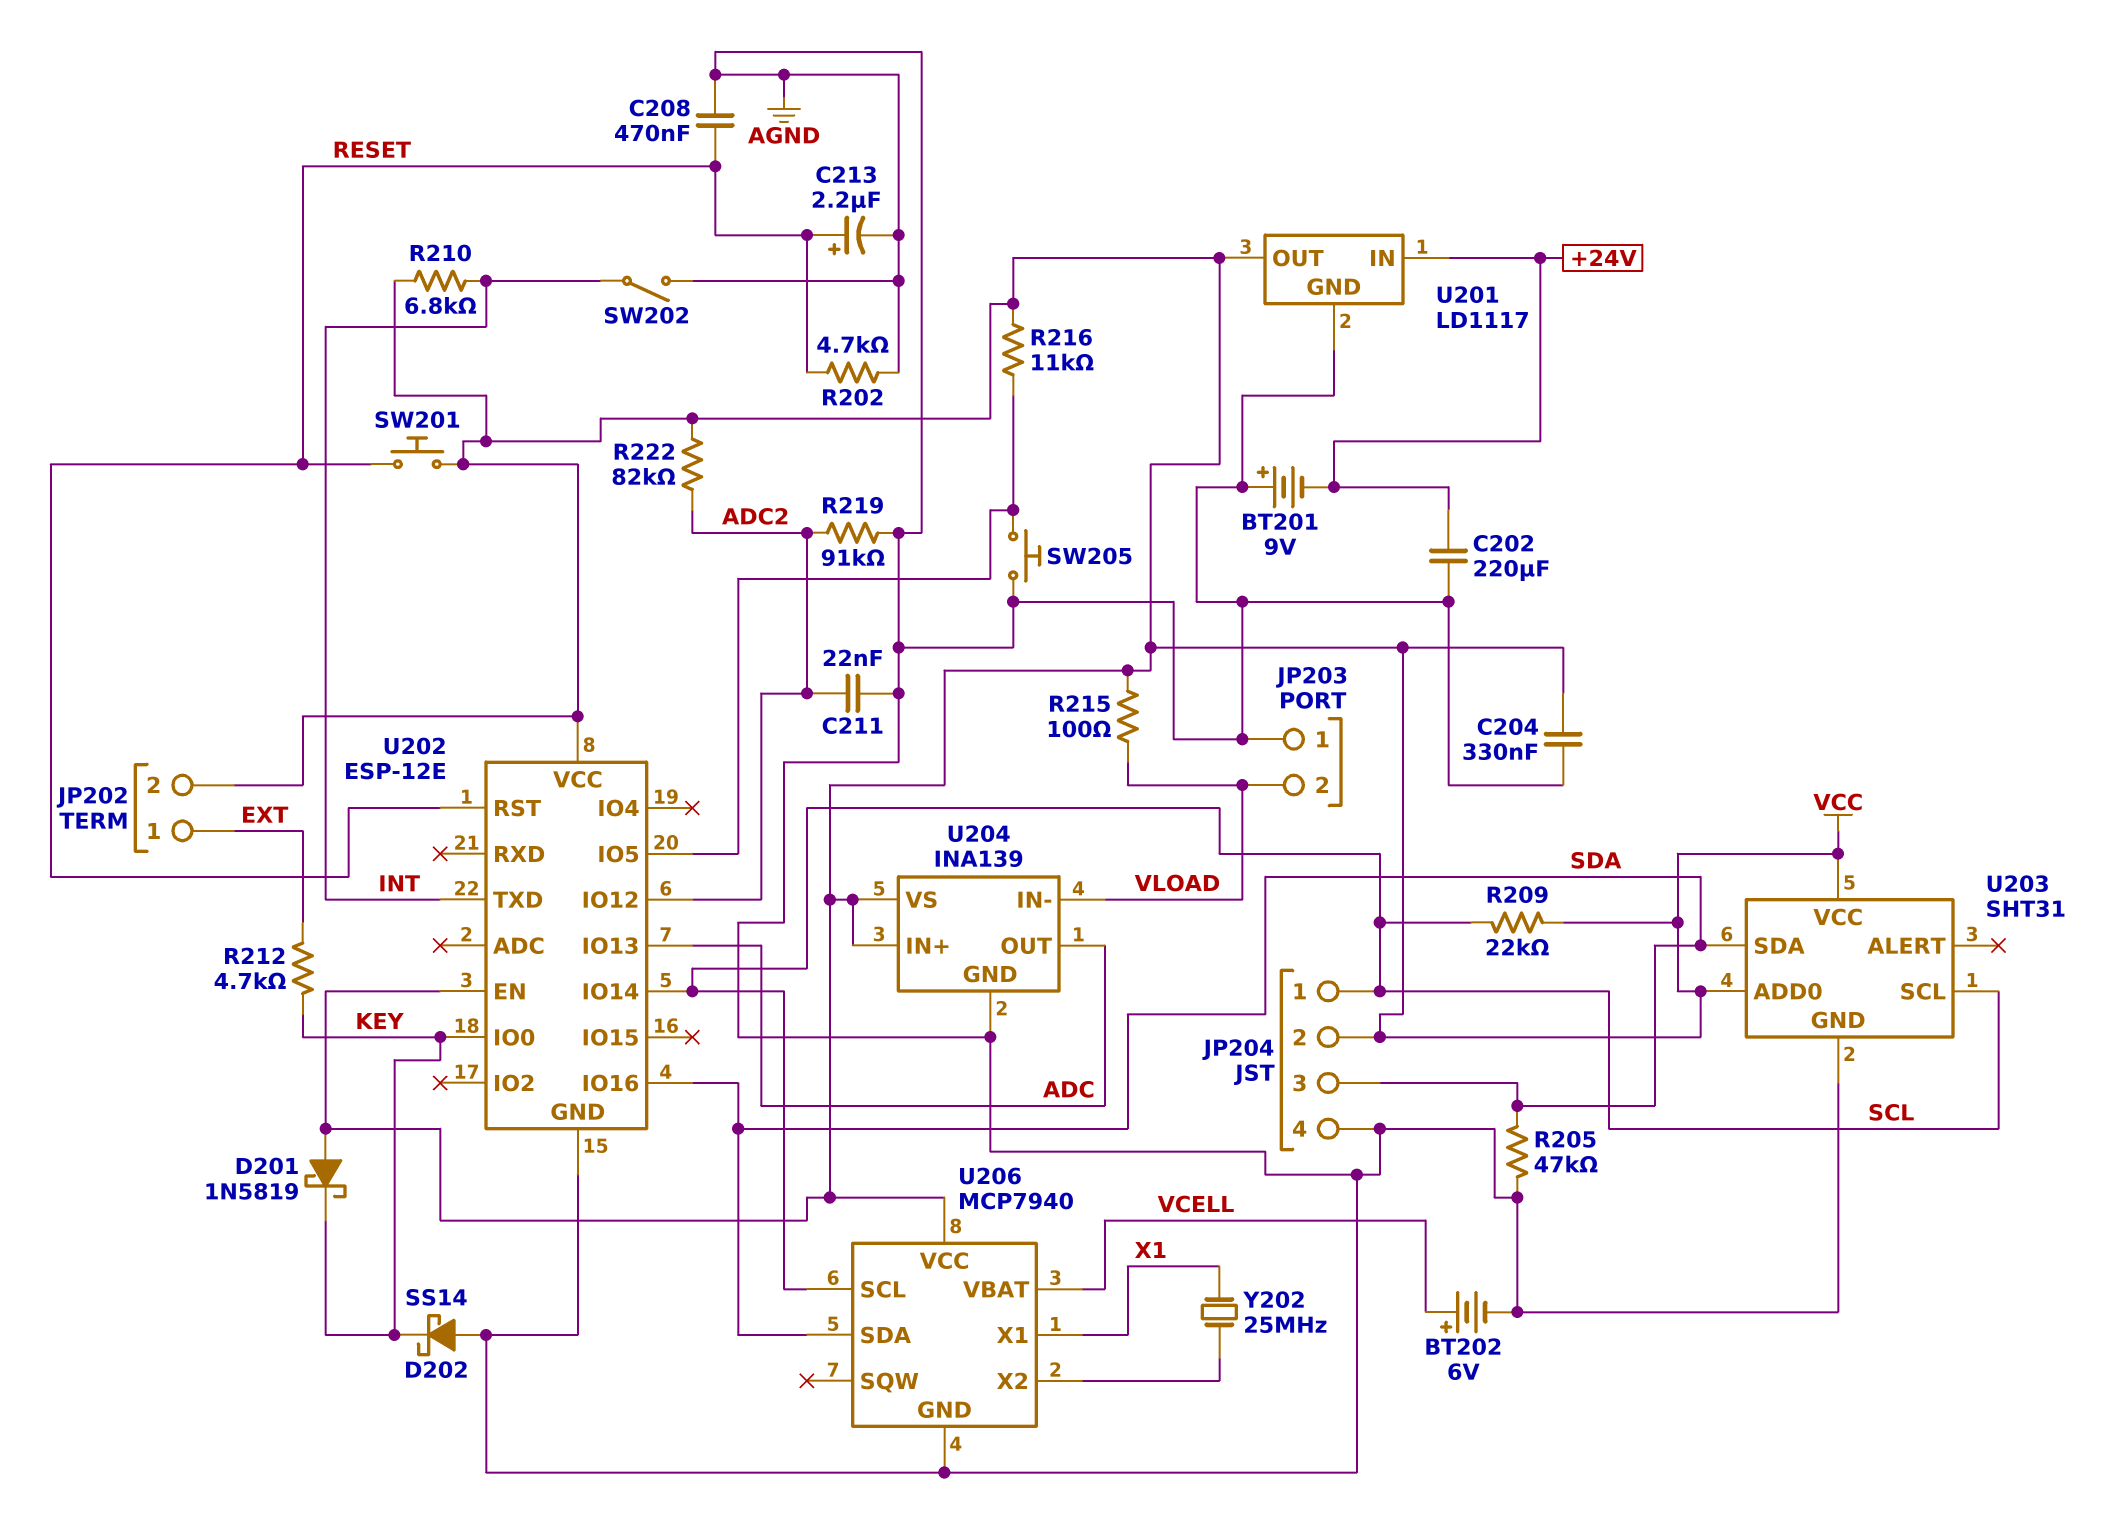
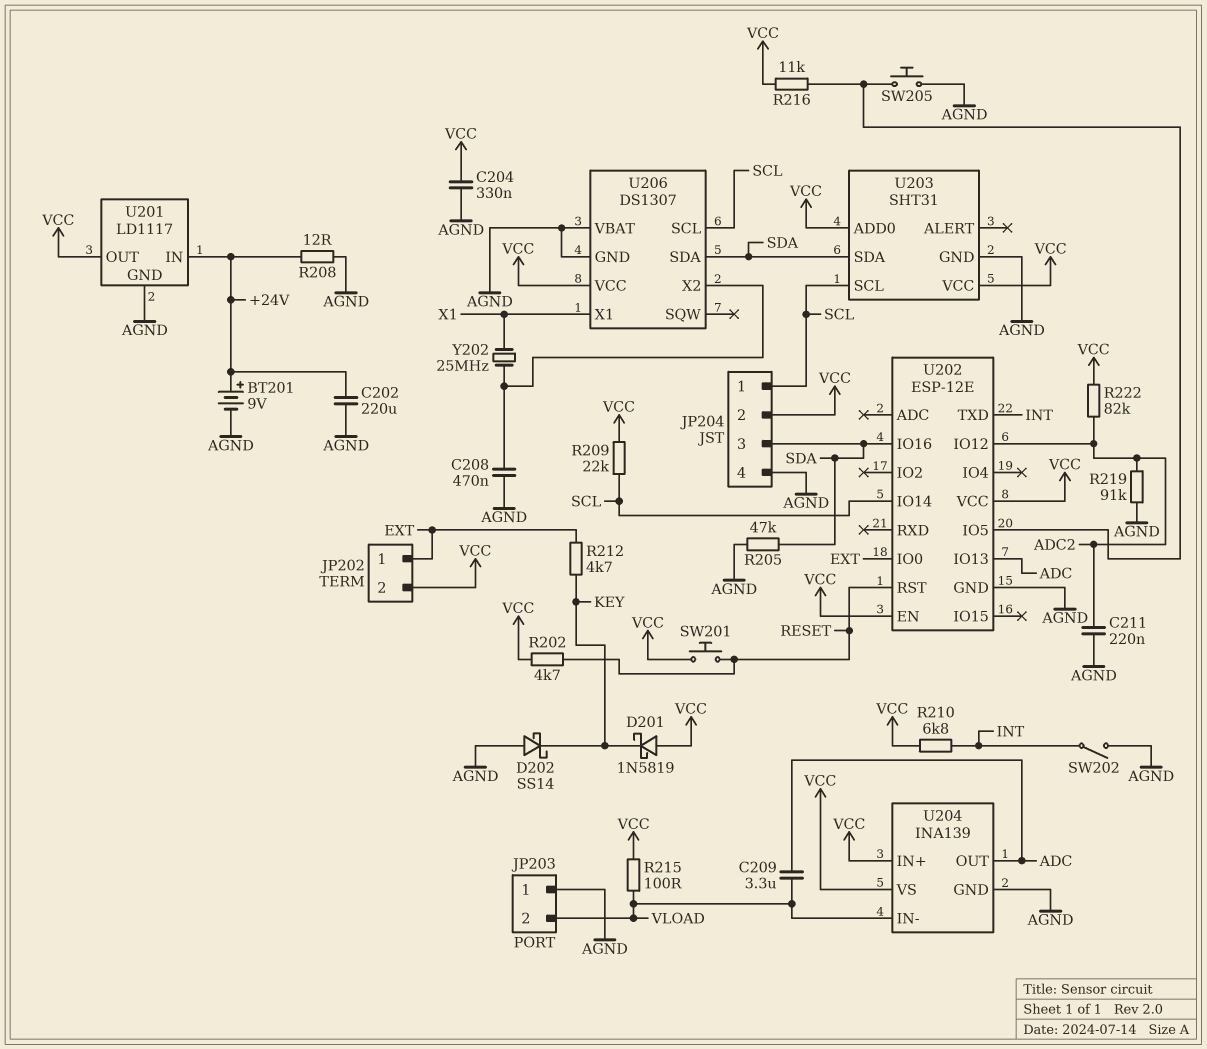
BT201: 9V (plus AGND, minus +24V) -> 9V (plus +24V, minus AGND)
BT202: 6V (plus VCELL, minus AGND) -> none
C208: 470nF (AGND, RESET) -> 470nF (AGND, U206/X2)
C209: none -> 3.3uF (ADC, VLOAD)
C211: 22nF (ADC2, AGND) -> 220nF (ADC2, AGND)
C213: 2.2uF (plus RESET, minus AGND) -> none
R202: 4.7k (AGND, RESET) -> 4.7k (RESET, VCC)
R208: none -> 12 (+24V, AGND)
U202 pin IO0: KEY -> EXT
U206: MCP7940 -> DS1307
U206 pin VBAT: VCELL -> AGND

